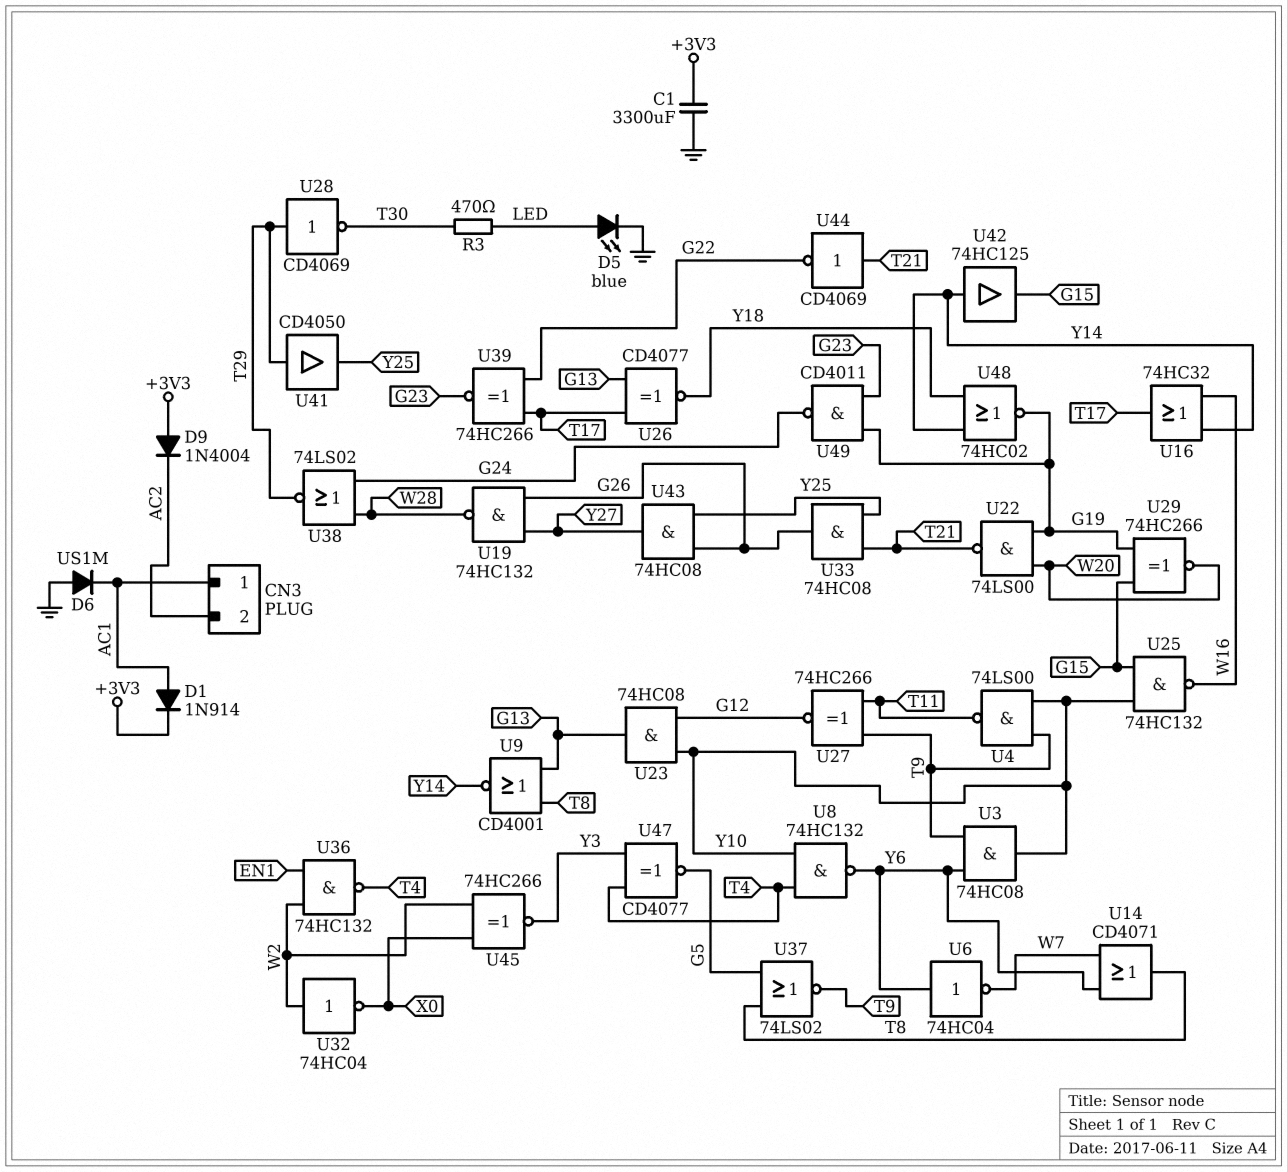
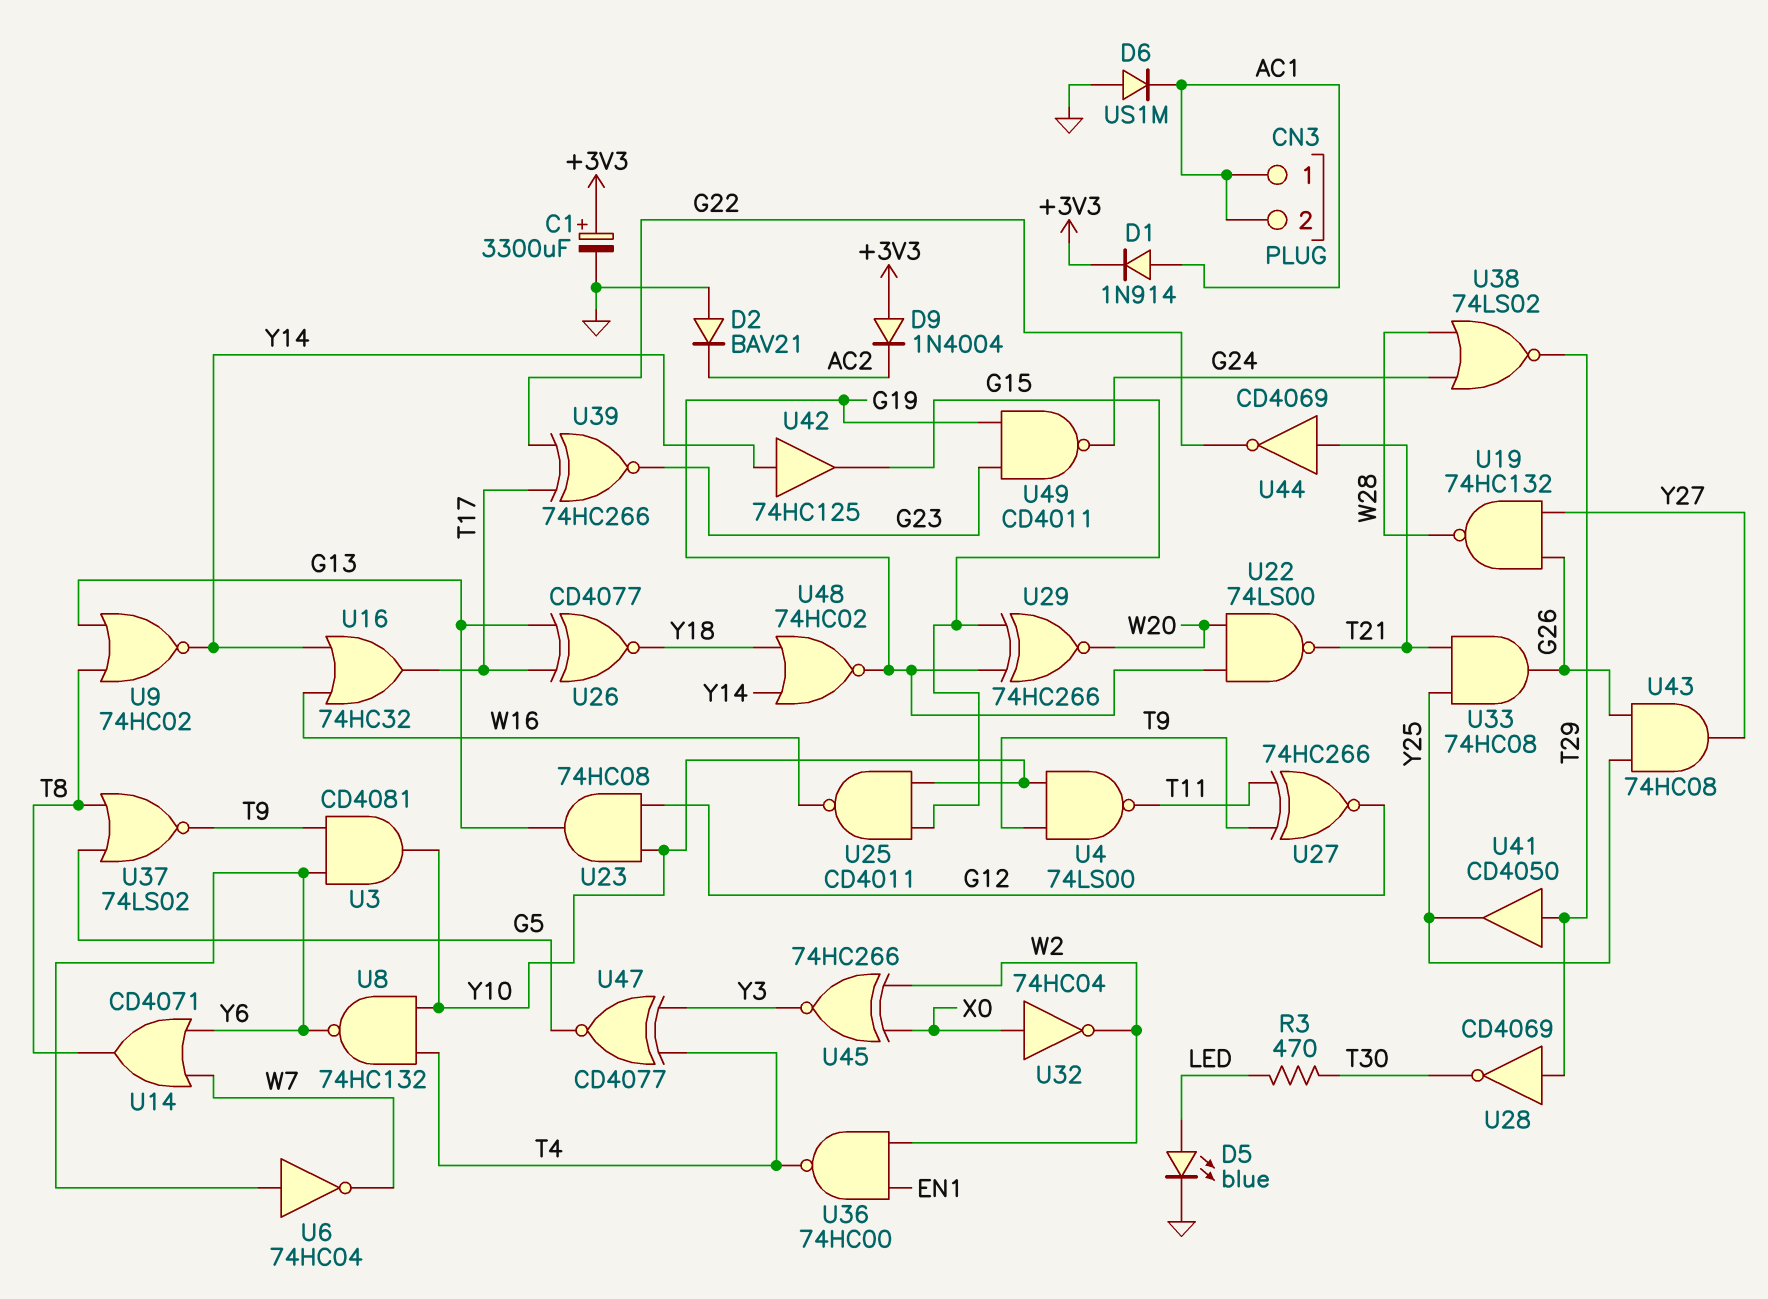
C1: 3300uF (+3V3, GND) -> 3300uF (plus +3V3, minus GND)
CN3 pin 2: AC2 -> AC1
D2: none -> diode BAV21 (A GND, K AC2)
U3: AND 74HC08 (in T9, in Y6, out Y10) -> AND CD4081 (in T9, in Y6, out Y10)
U9: NOR CD4001 (in G13, in T8, out Y14) -> NOR 74HC02 (in G13, in T8, out Y14)
U25: NAND 74HC132 (in G15, in Y10, out W16) -> NAND CD4011 (in G15, in Y10, out W16)
U32: NOT 74HC04 (in W2, out X0) -> NOT 74HC04 (in X0, out W2)
U36: NAND 74HC132 (in EN1, in W2, out T4) -> NAND 74HC00 (in EN1, in W2, out T4)

